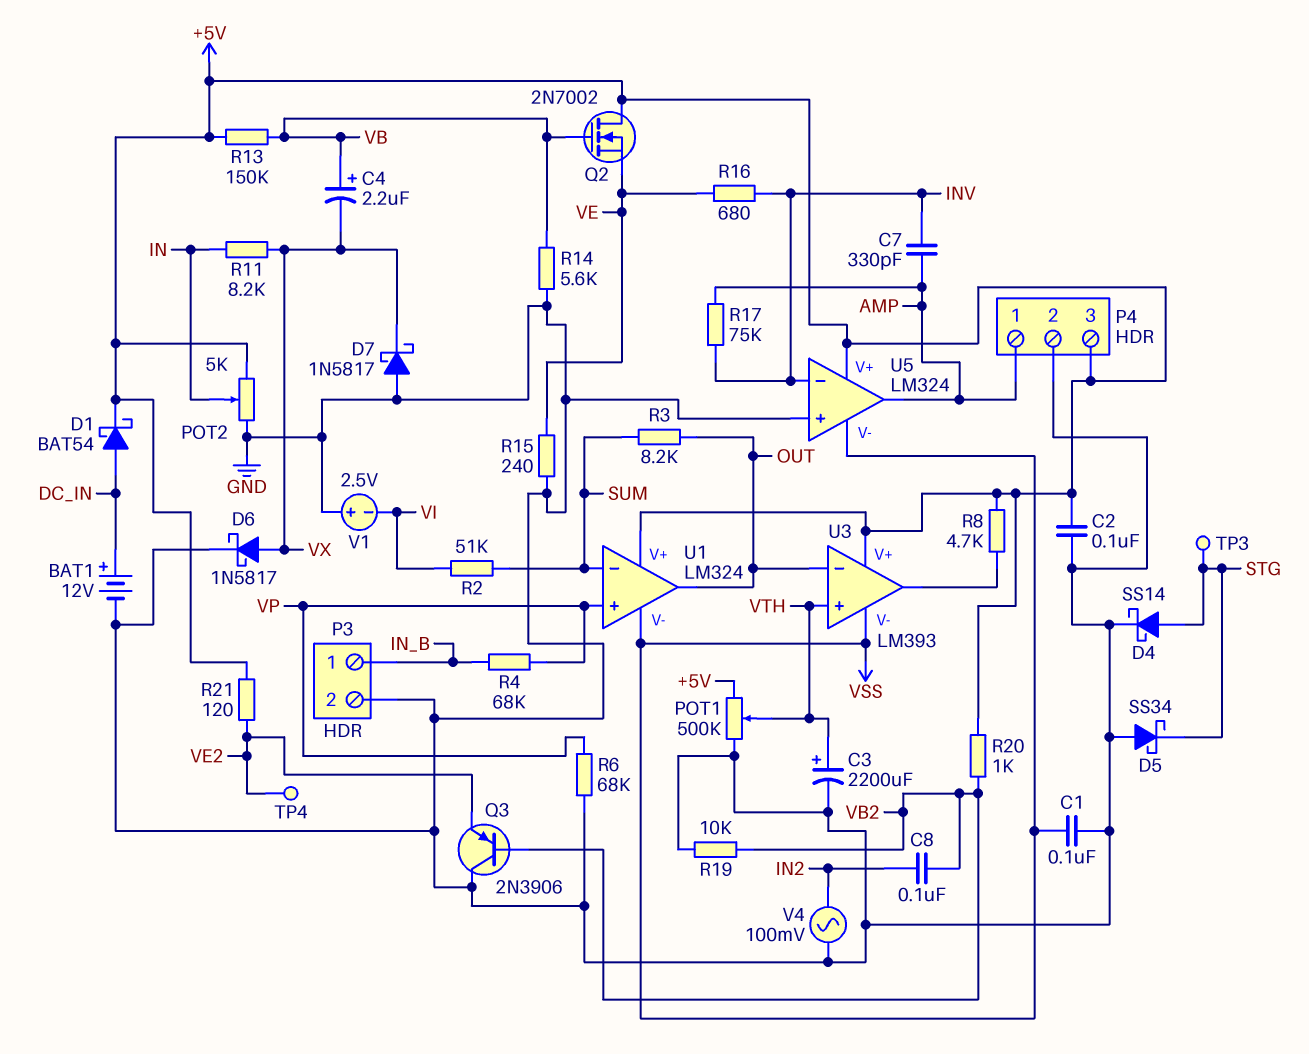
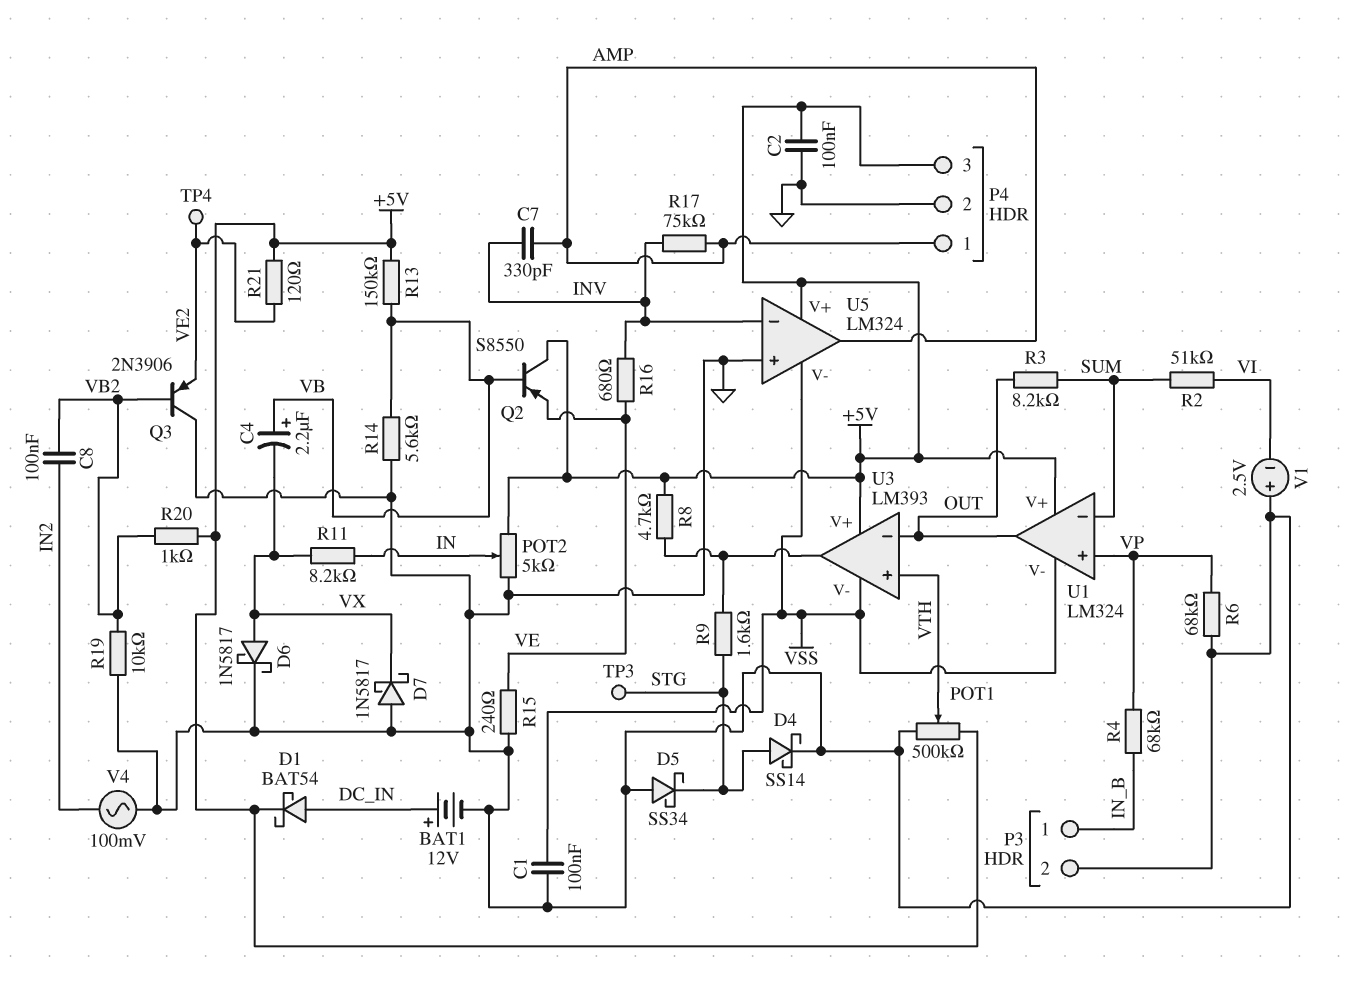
C3: 2200uF (plus VTH, minus GND) -> none
Q2: NMOS 2N7002 (G VB, D +5V, S VE) -> PNP S8550 (B VB, C +5V, E VE)
R9: none -> 1.6k (STG, U3/out)

